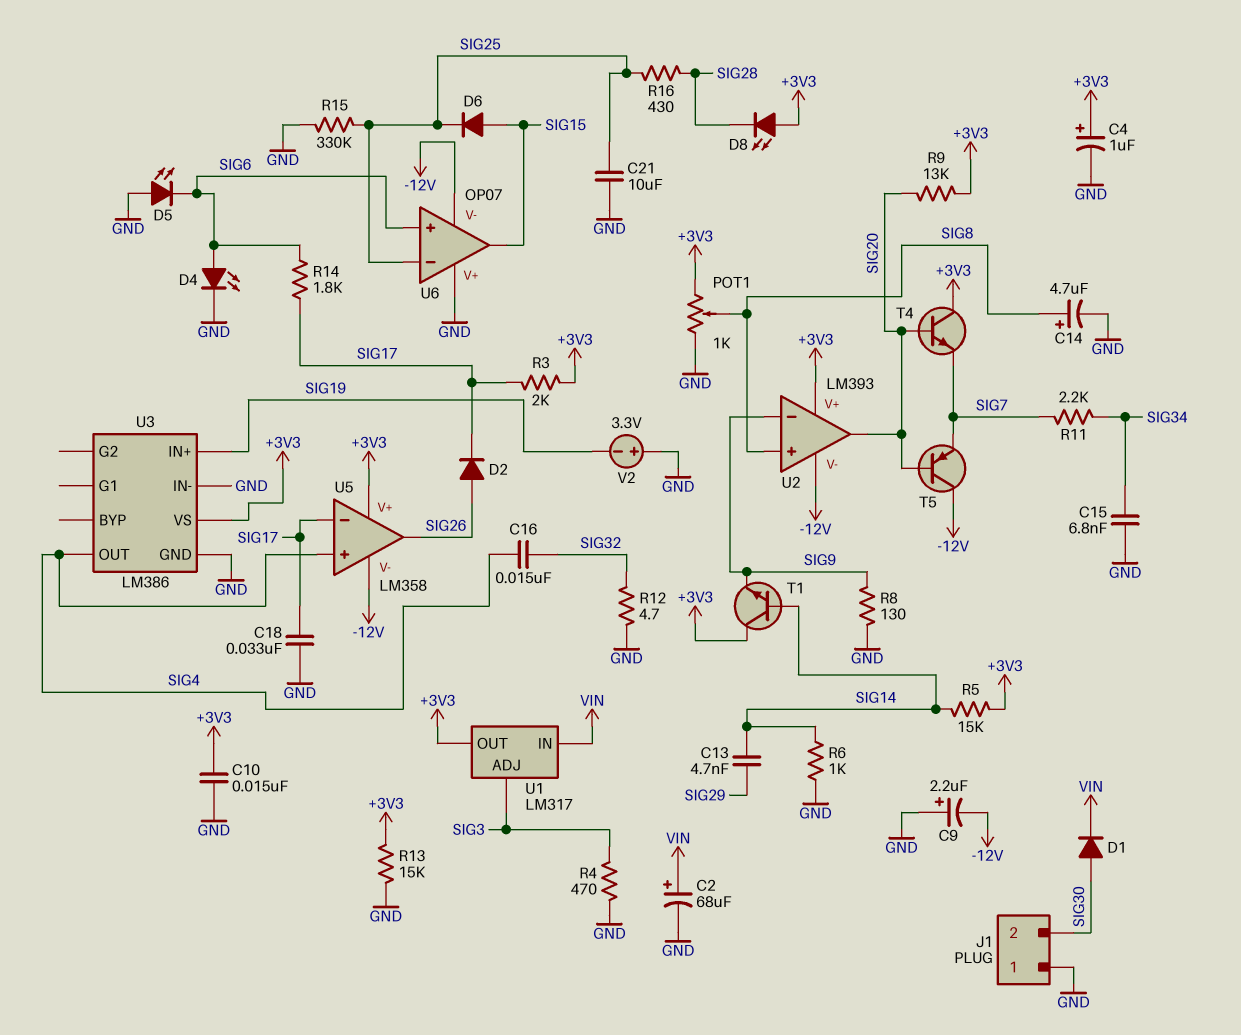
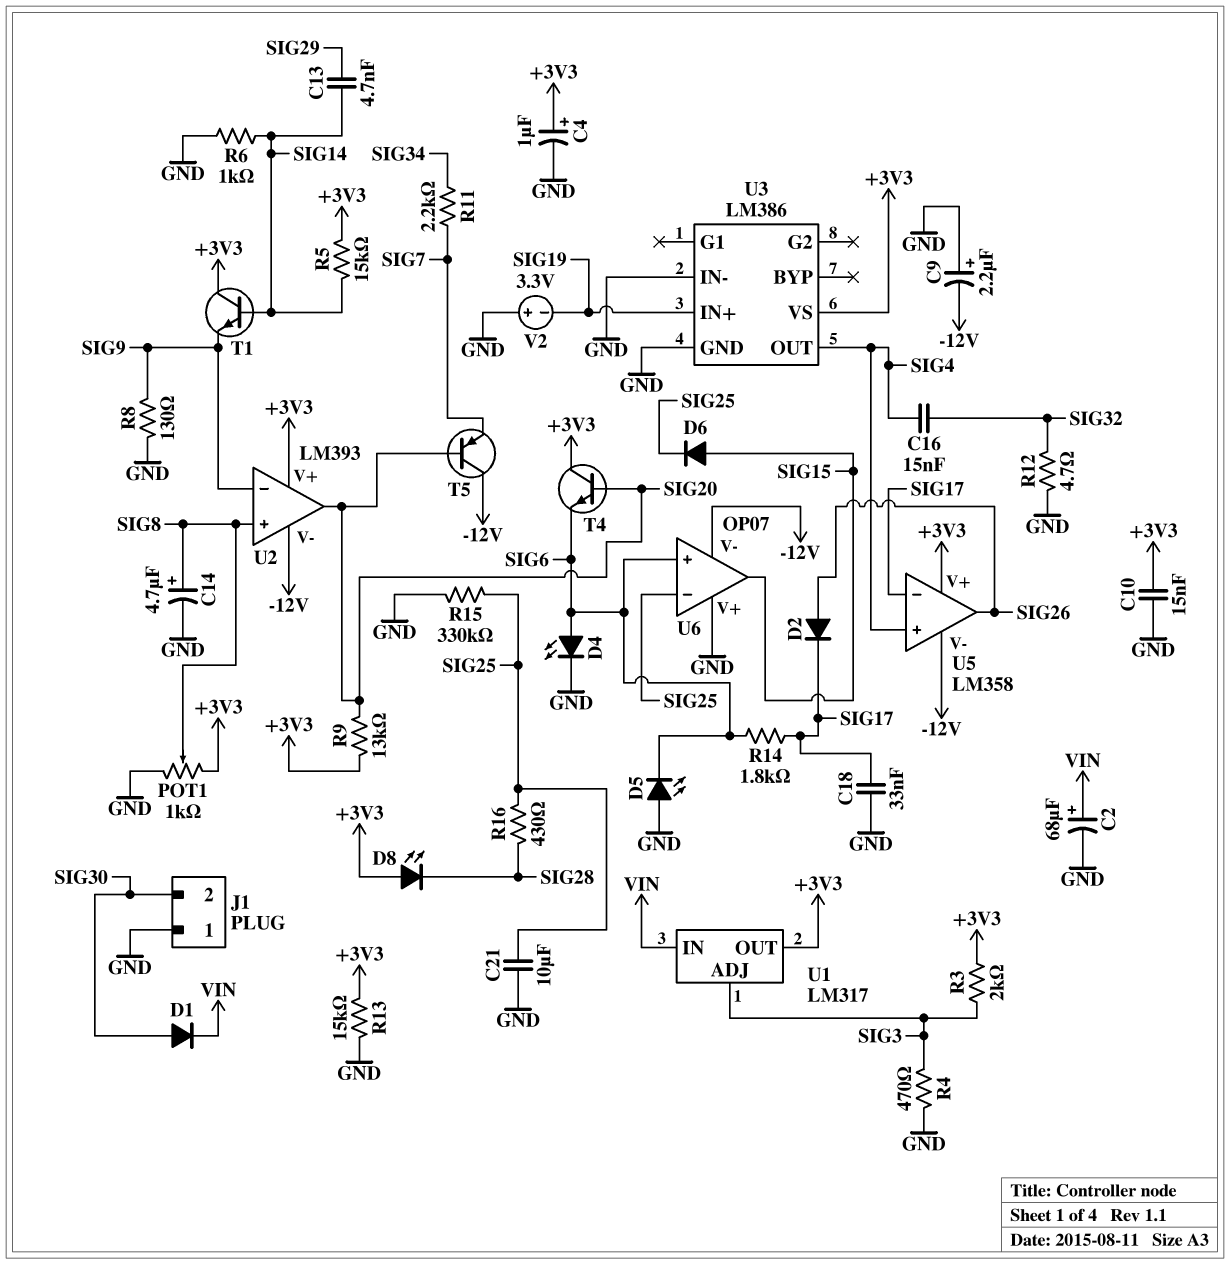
C15: 6.8nF (GND, SIG34) -> none
R3: 2k (+3V3, SIG17) -> 2k (+3V3, SIG3)
T4: NPN (B SIG20, C +3V3, E SIG7) -> NPN (B SIG20, C +3V3, E SIG6)

